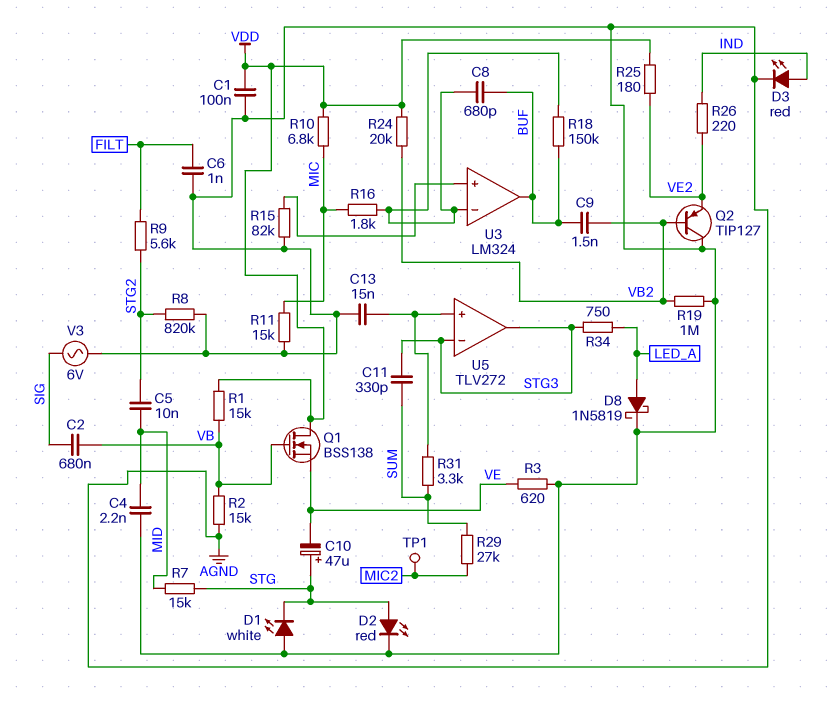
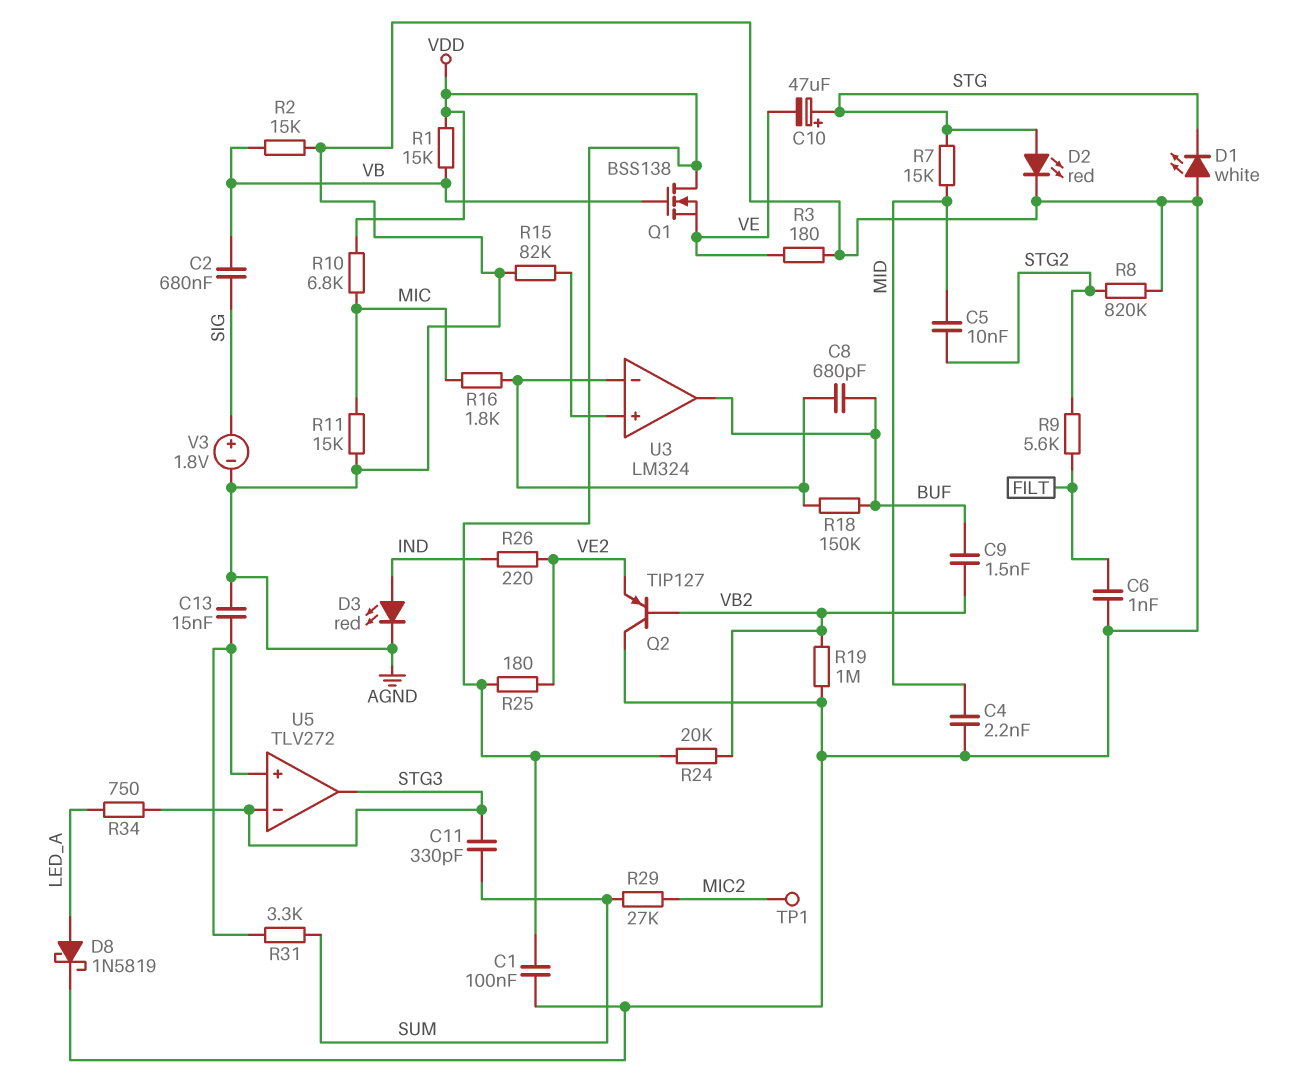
R3: 620 (AGND, VE) -> 180 (AGND, VE)
V3: AC 6V (AGND, SIG) -> 1.8V (plus SIG, minus AGND)

